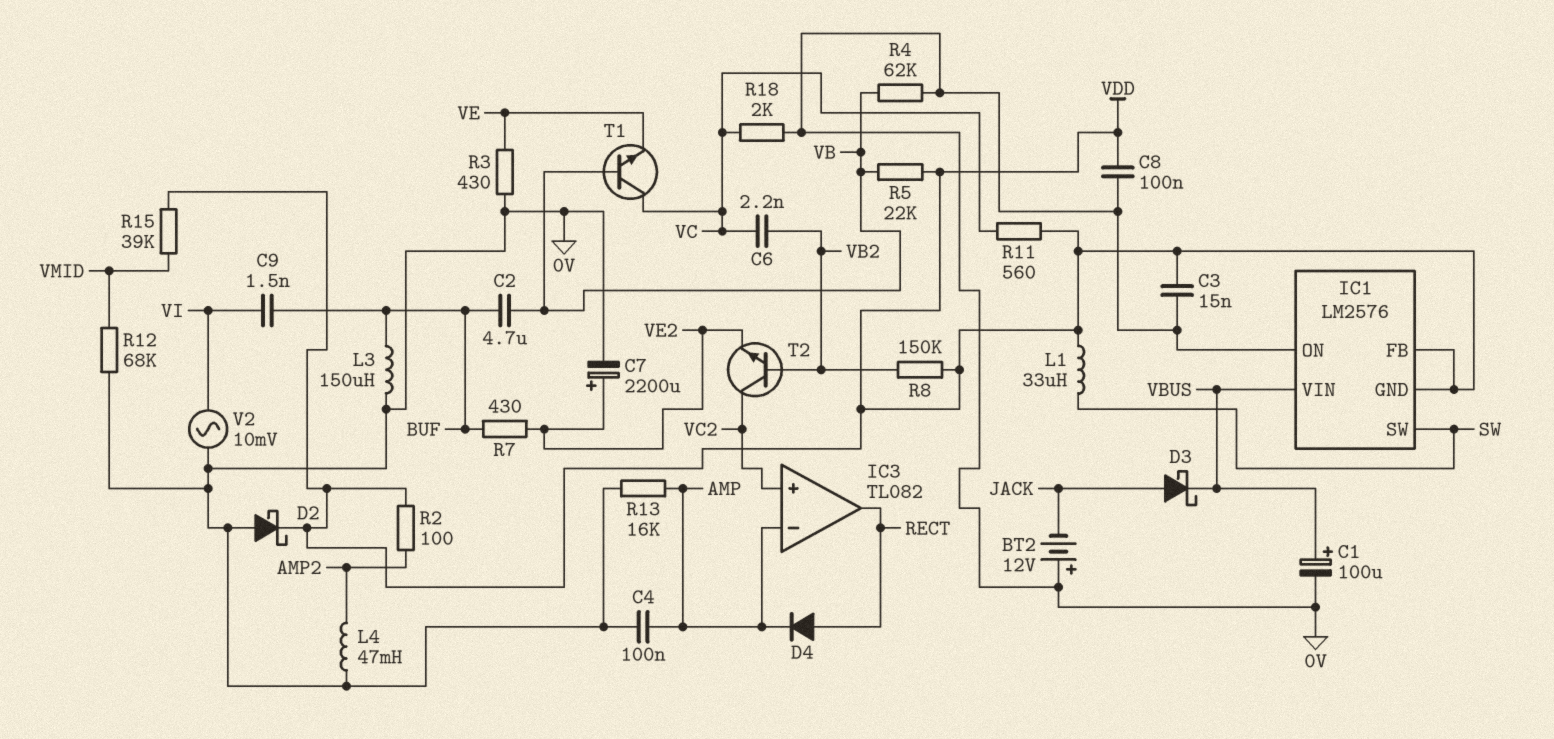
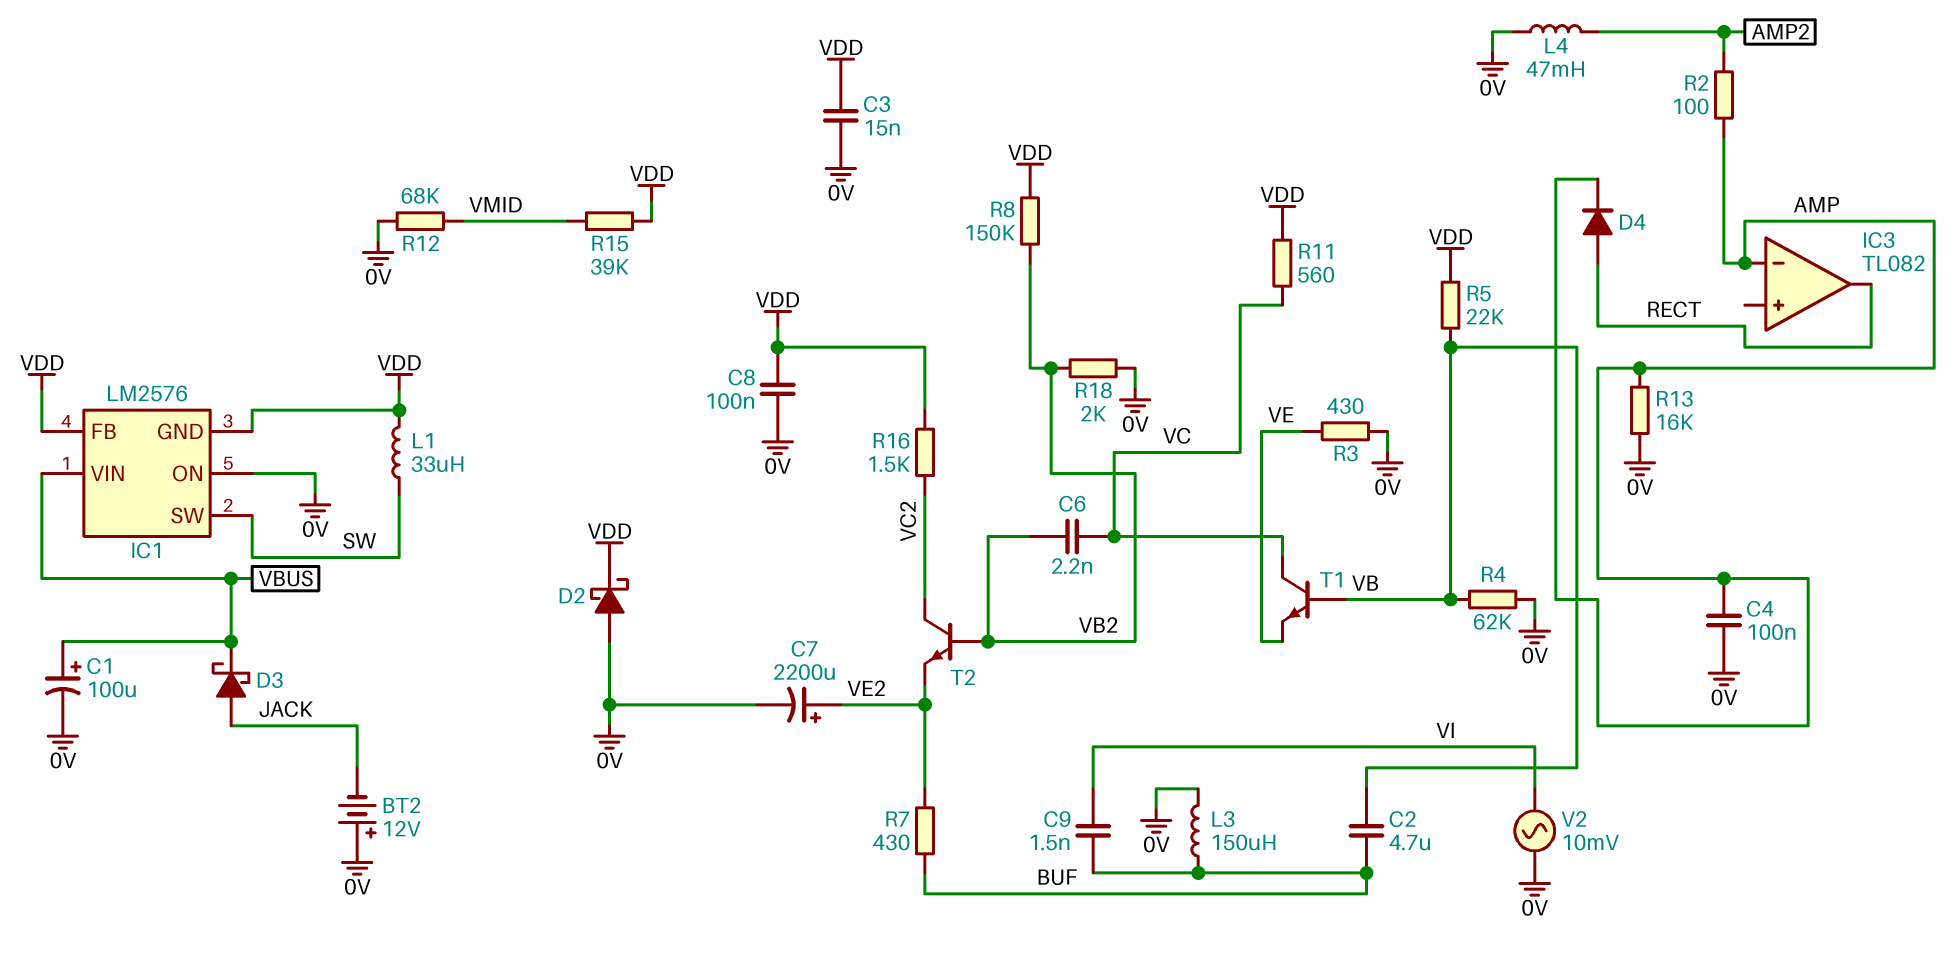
IC3 pin in+: VC2 -> none
R2: 100 (AMP2, VDD) -> 100 (AMP, AMP2)
R16: none -> 1.5k (VC2, VDD)
R18: 2k (0V, VC) -> 2k (0V, VB2)

